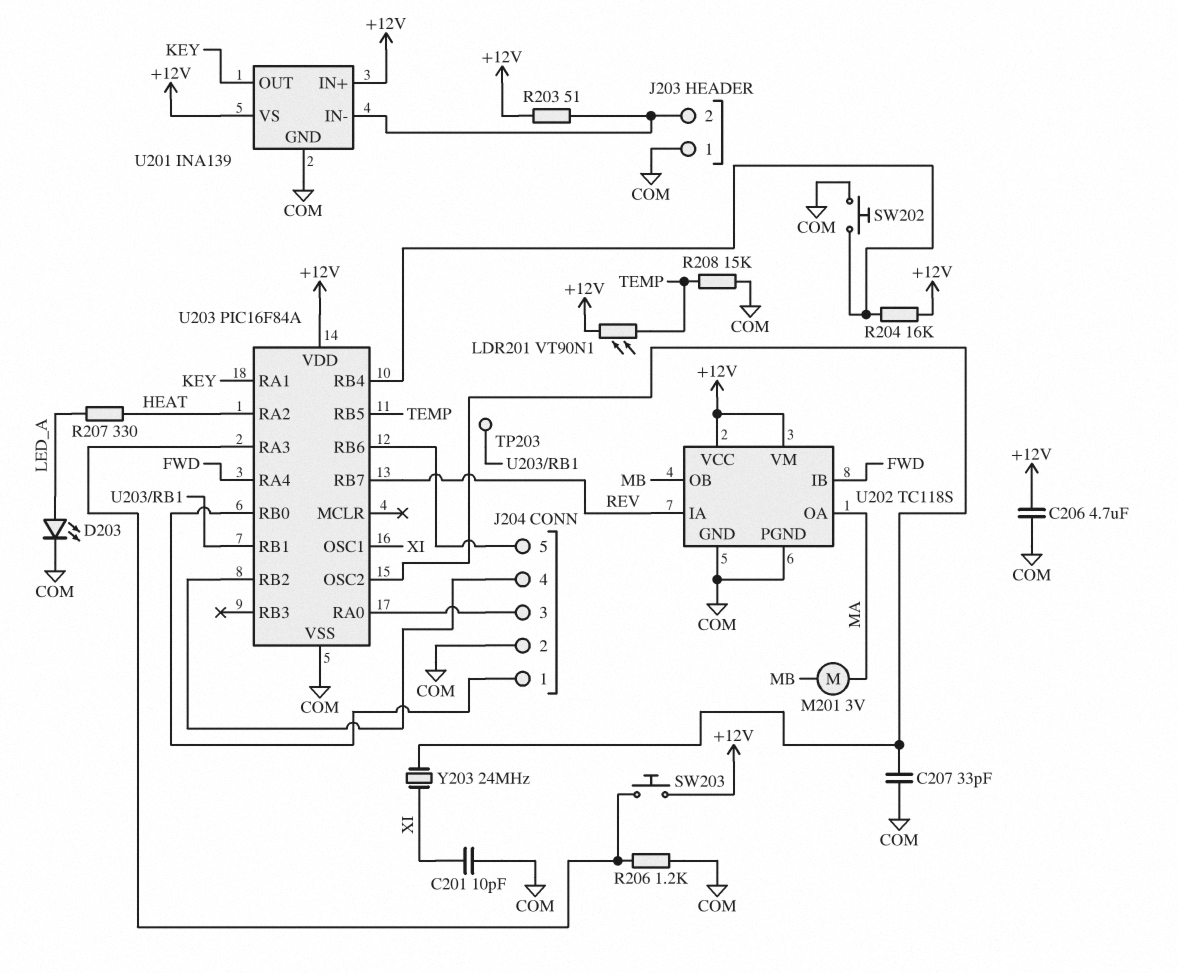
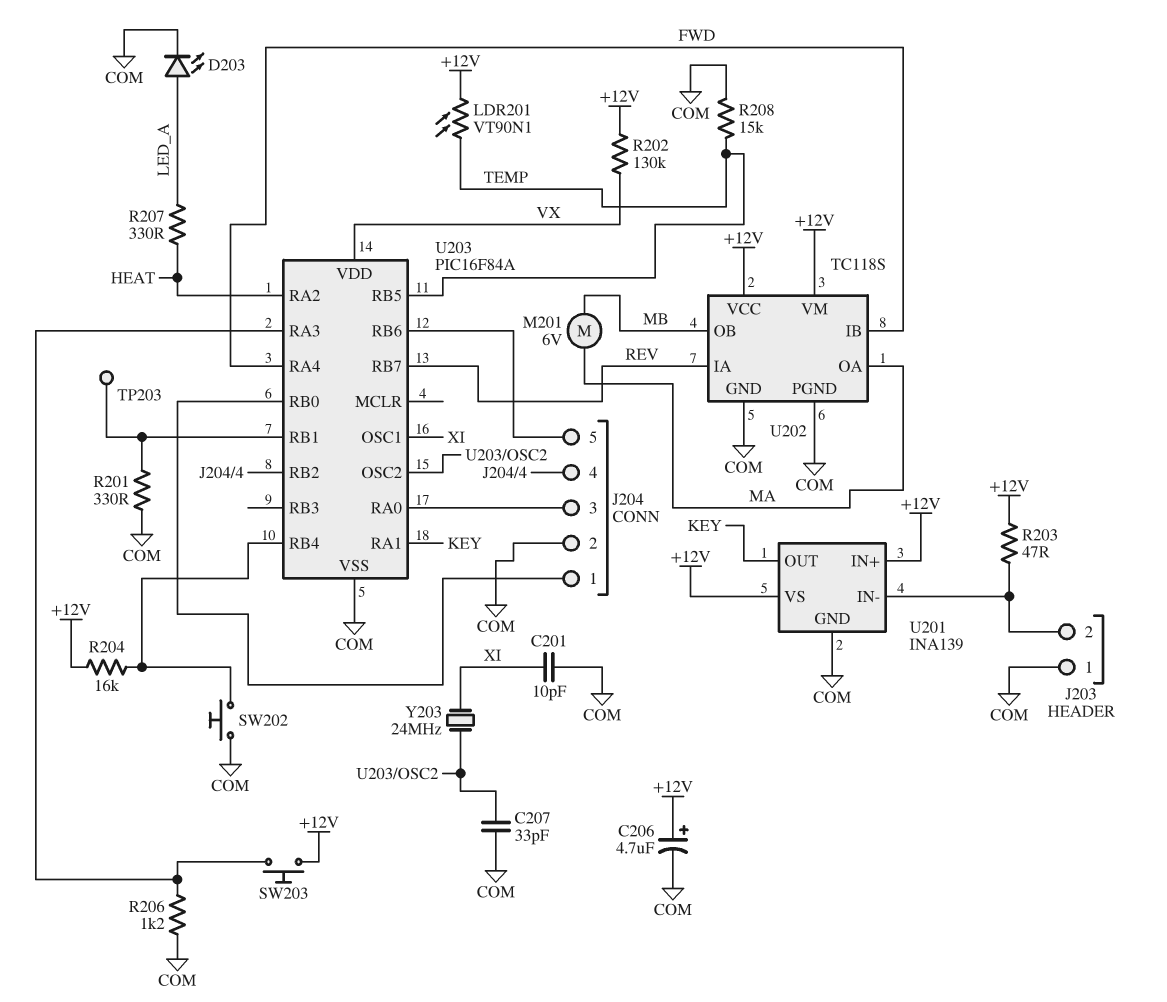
C206: 4.7uF (+12V, COM) -> 4.7uF (plus +12V, minus COM)
M201: motor 3V (MA, MB) -> motor 6V (MA, MB)
R201: none -> 330 (COM, U203/RB1)
R202: none -> 130k (+12V, VX)
R203: 51 (+12V, J203/2) -> 47 (+12V, J203/2)
U203 pin VDD: +12V -> VX

